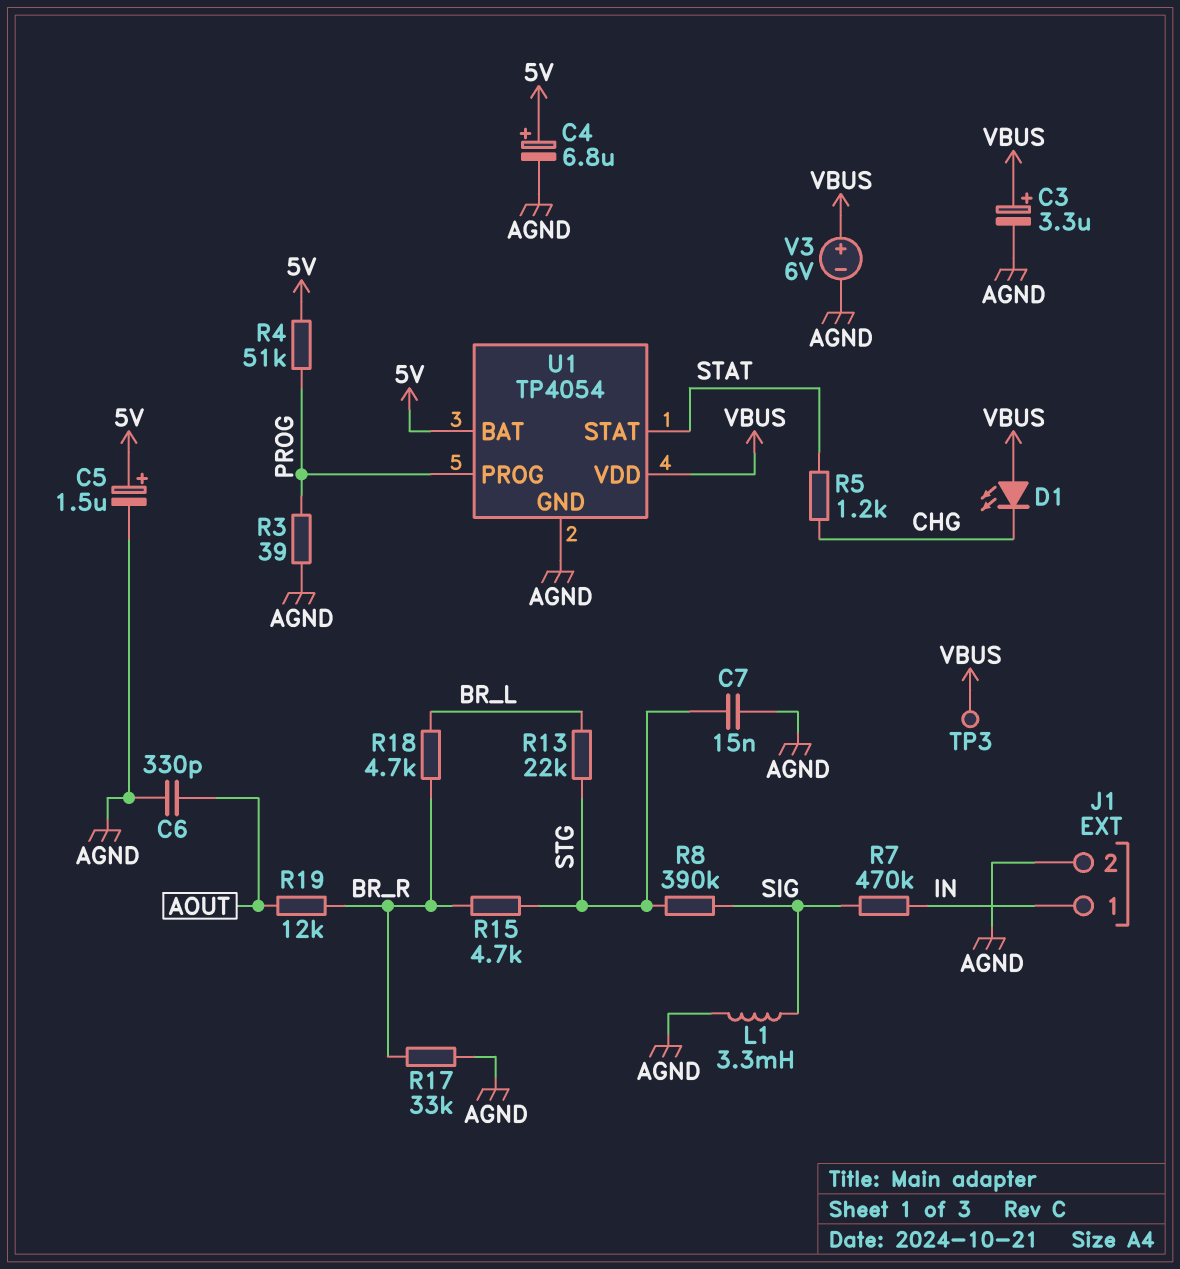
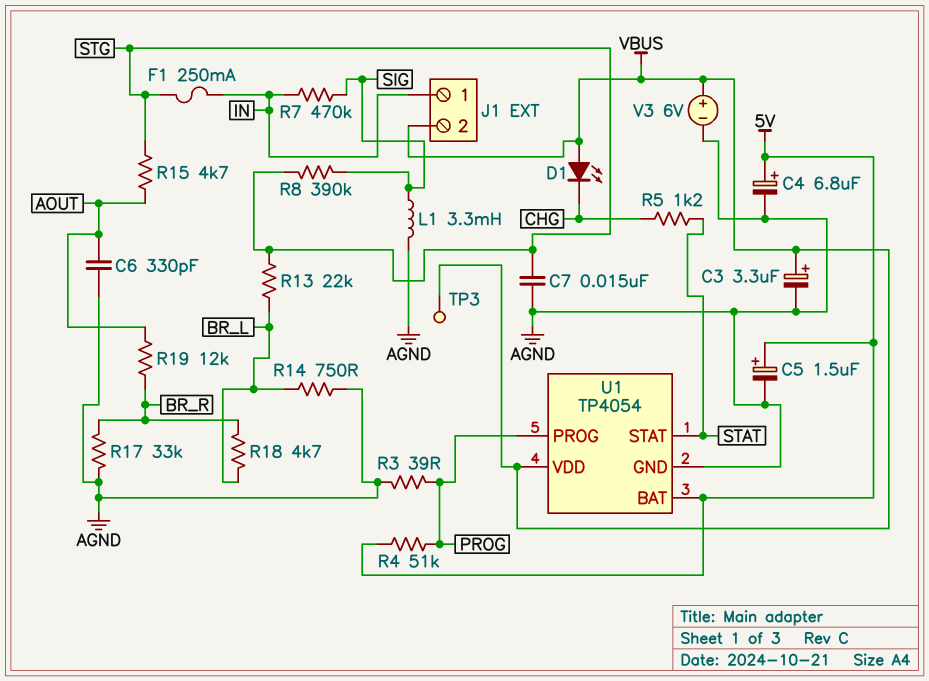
F1: none -> 250mA (IN, STG)
J1 pin 2: AGND -> VBUS
R14: none -> 750 (AGND, BR_L)
R15: 4.7k (BR_R, STG) -> 4.7k (AOUT, STG)

